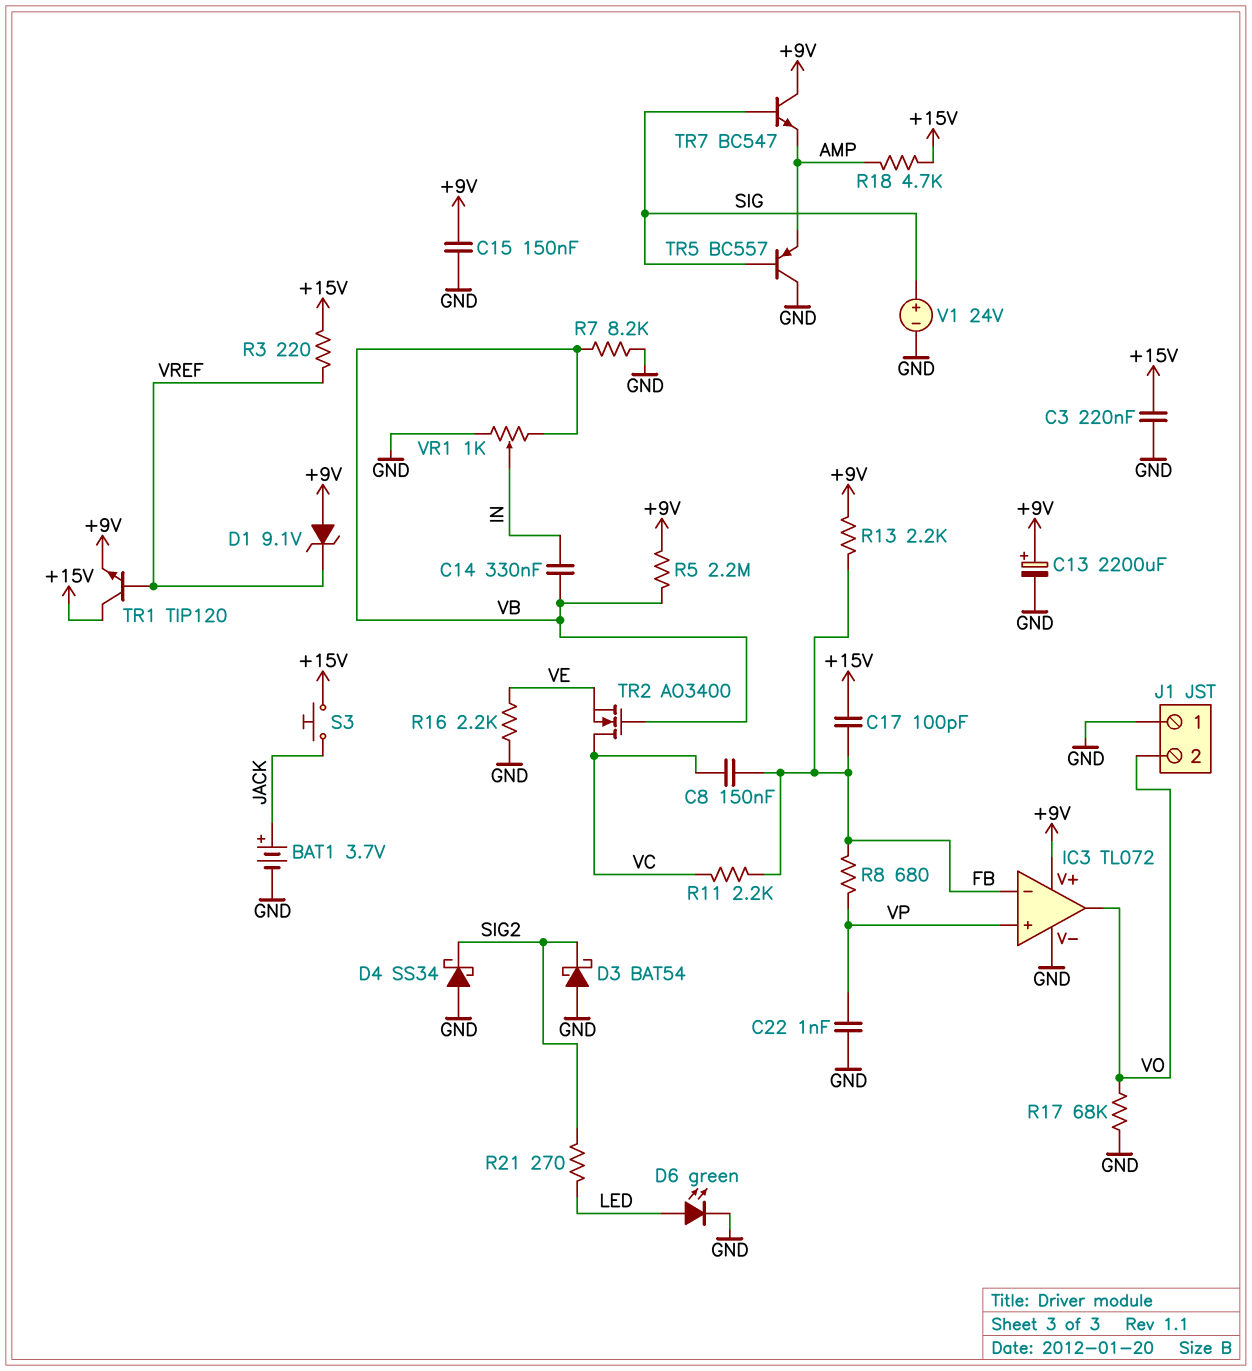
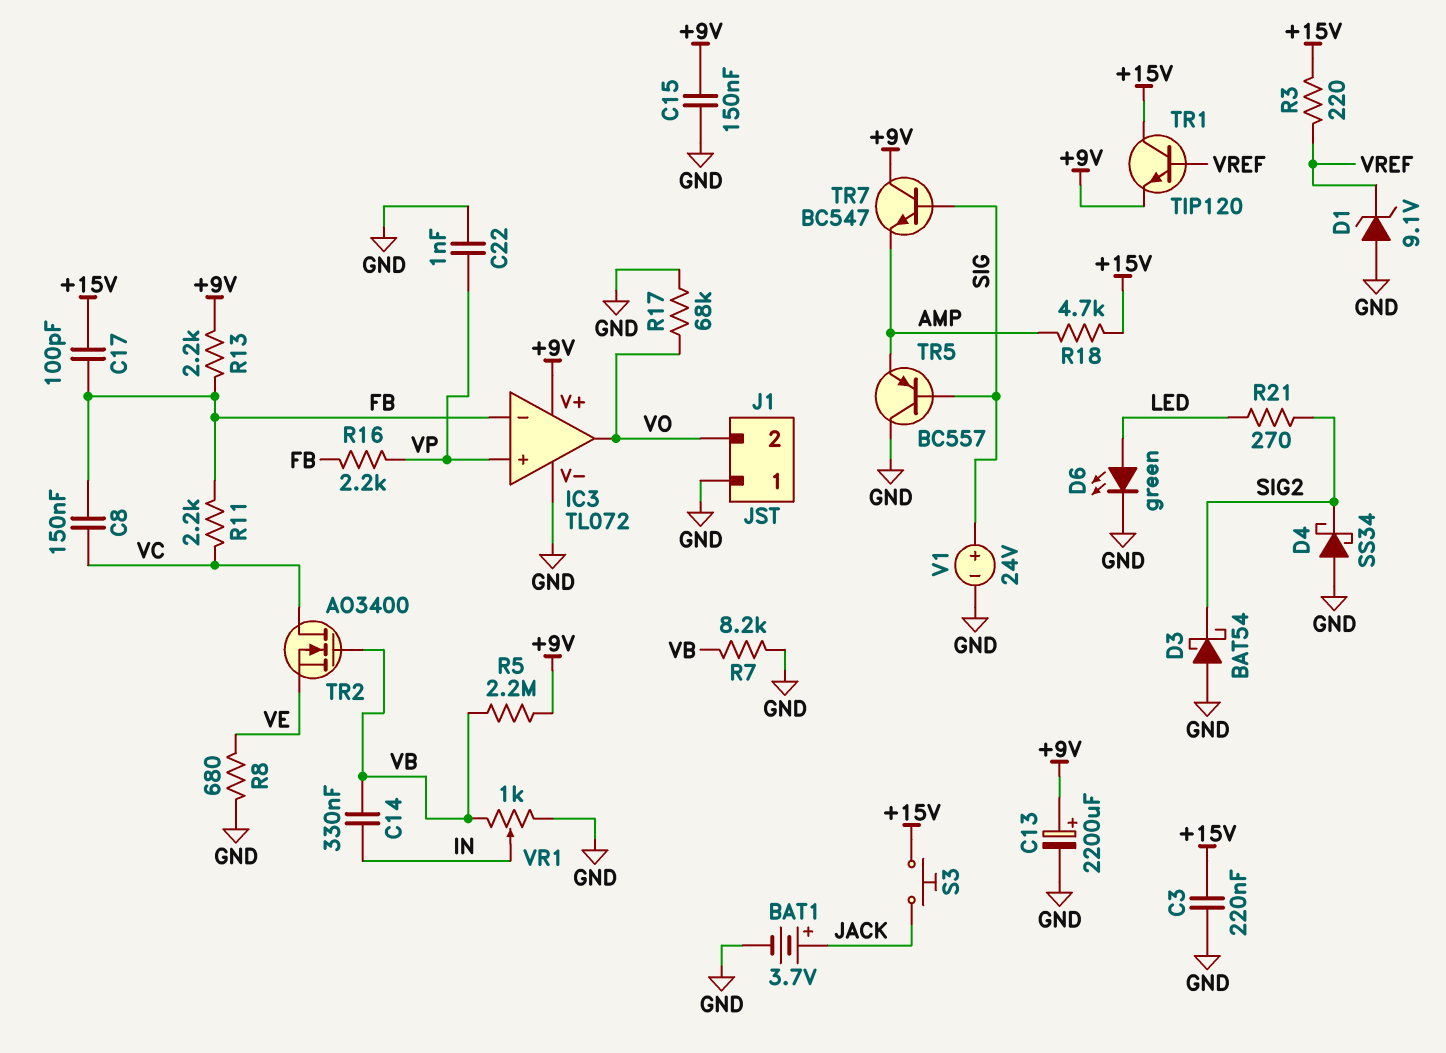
D1: zener 9.1V (A +9V, K VREF) -> zener 9.1V (A GND, K VREF)
R8: 680 (FB, VP) -> 680 (GND, VE)
R16: 2.2k (GND, VE) -> 2.2k (FB, VP)

